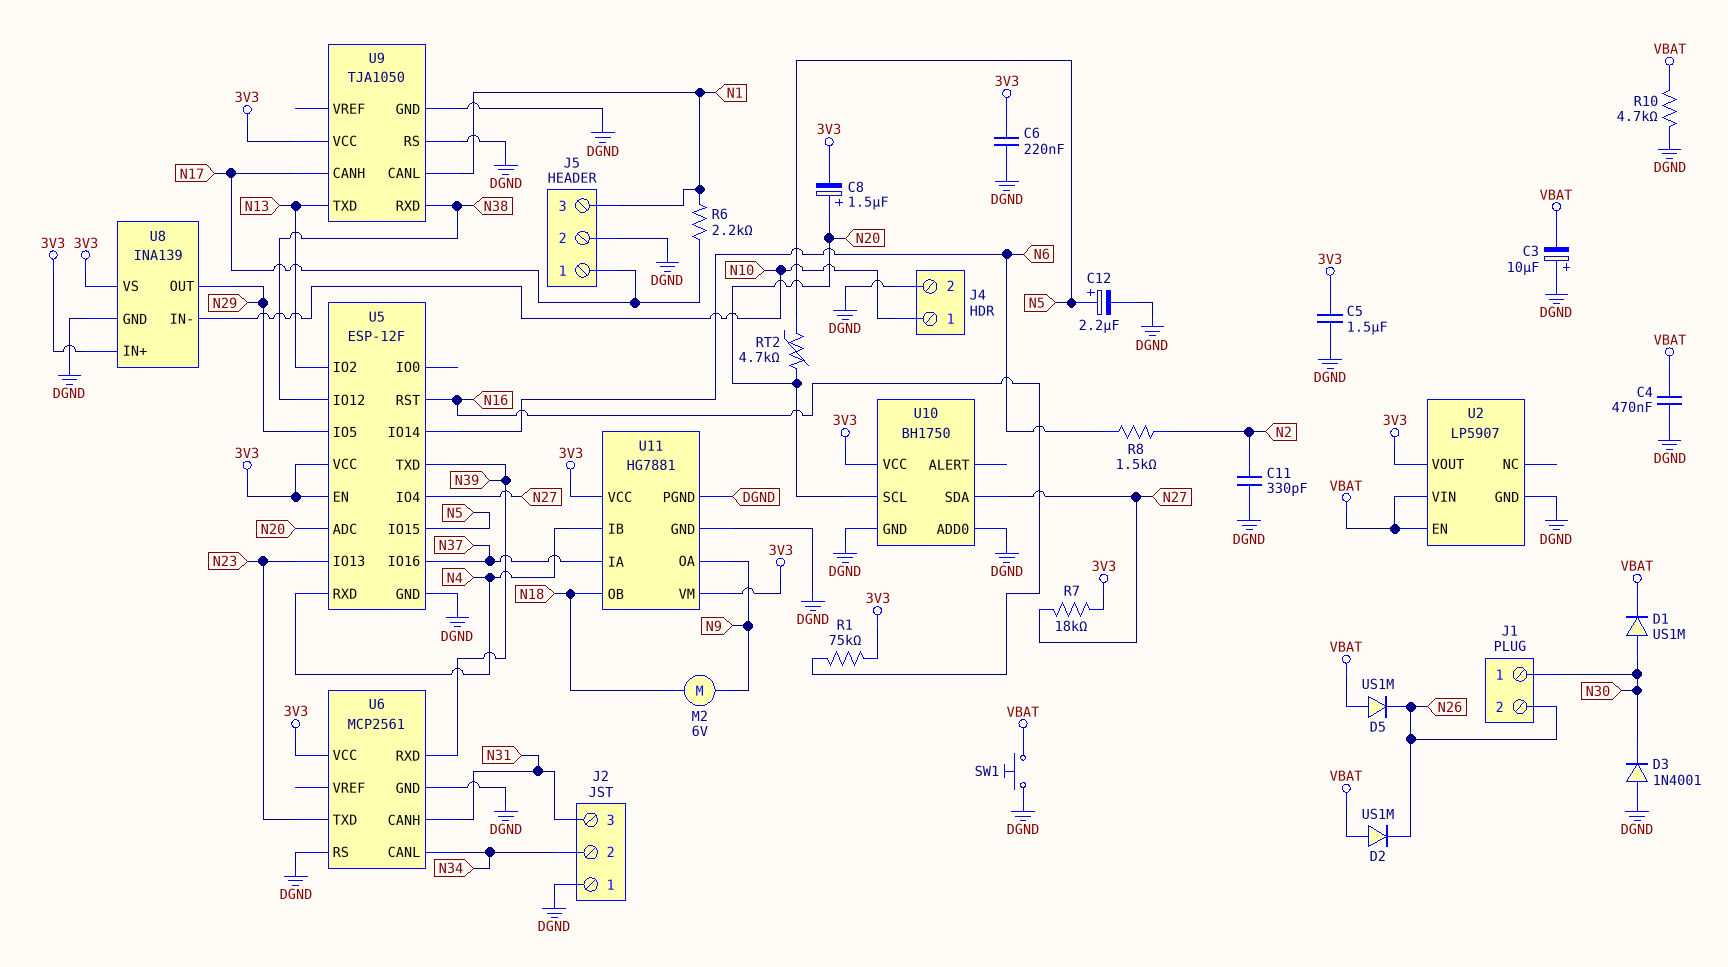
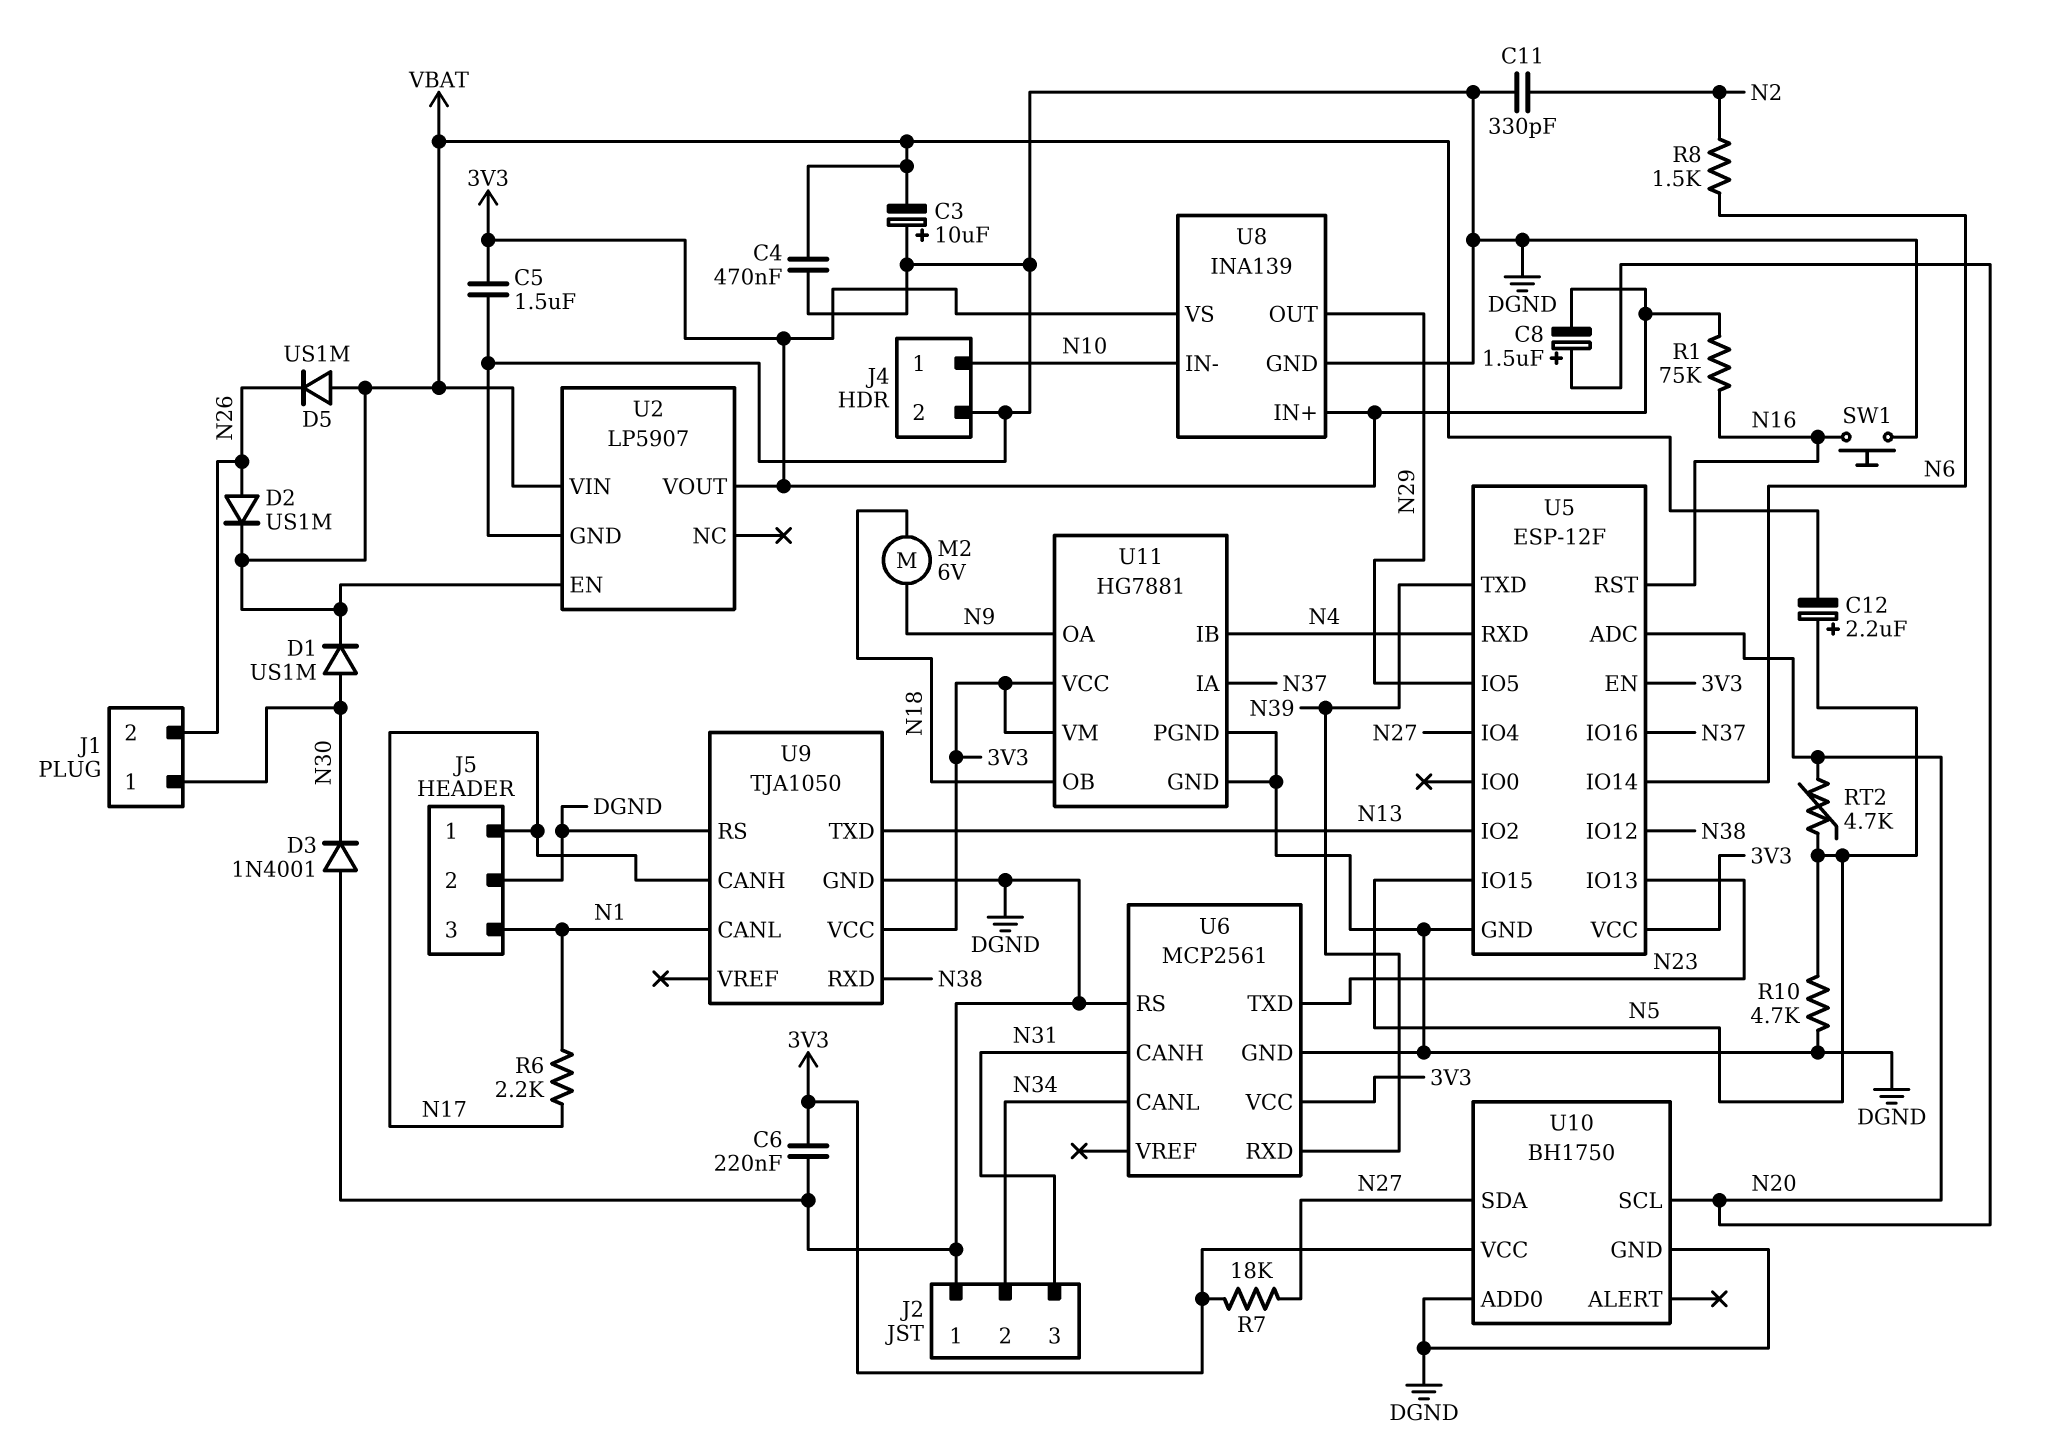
C12: 2.2uF (plus N5, minus DGND) -> 2.2uF (plus N5, minus VBAT)
D2: diode US1M (A VBAT, K N26) -> diode US1M (A N26, K VBAT)
R10: 4.7k (DGND, VBAT) -> 4.7k (DGND, N5)
SW1: button (DGND, VBAT) -> button (DGND, N16)

